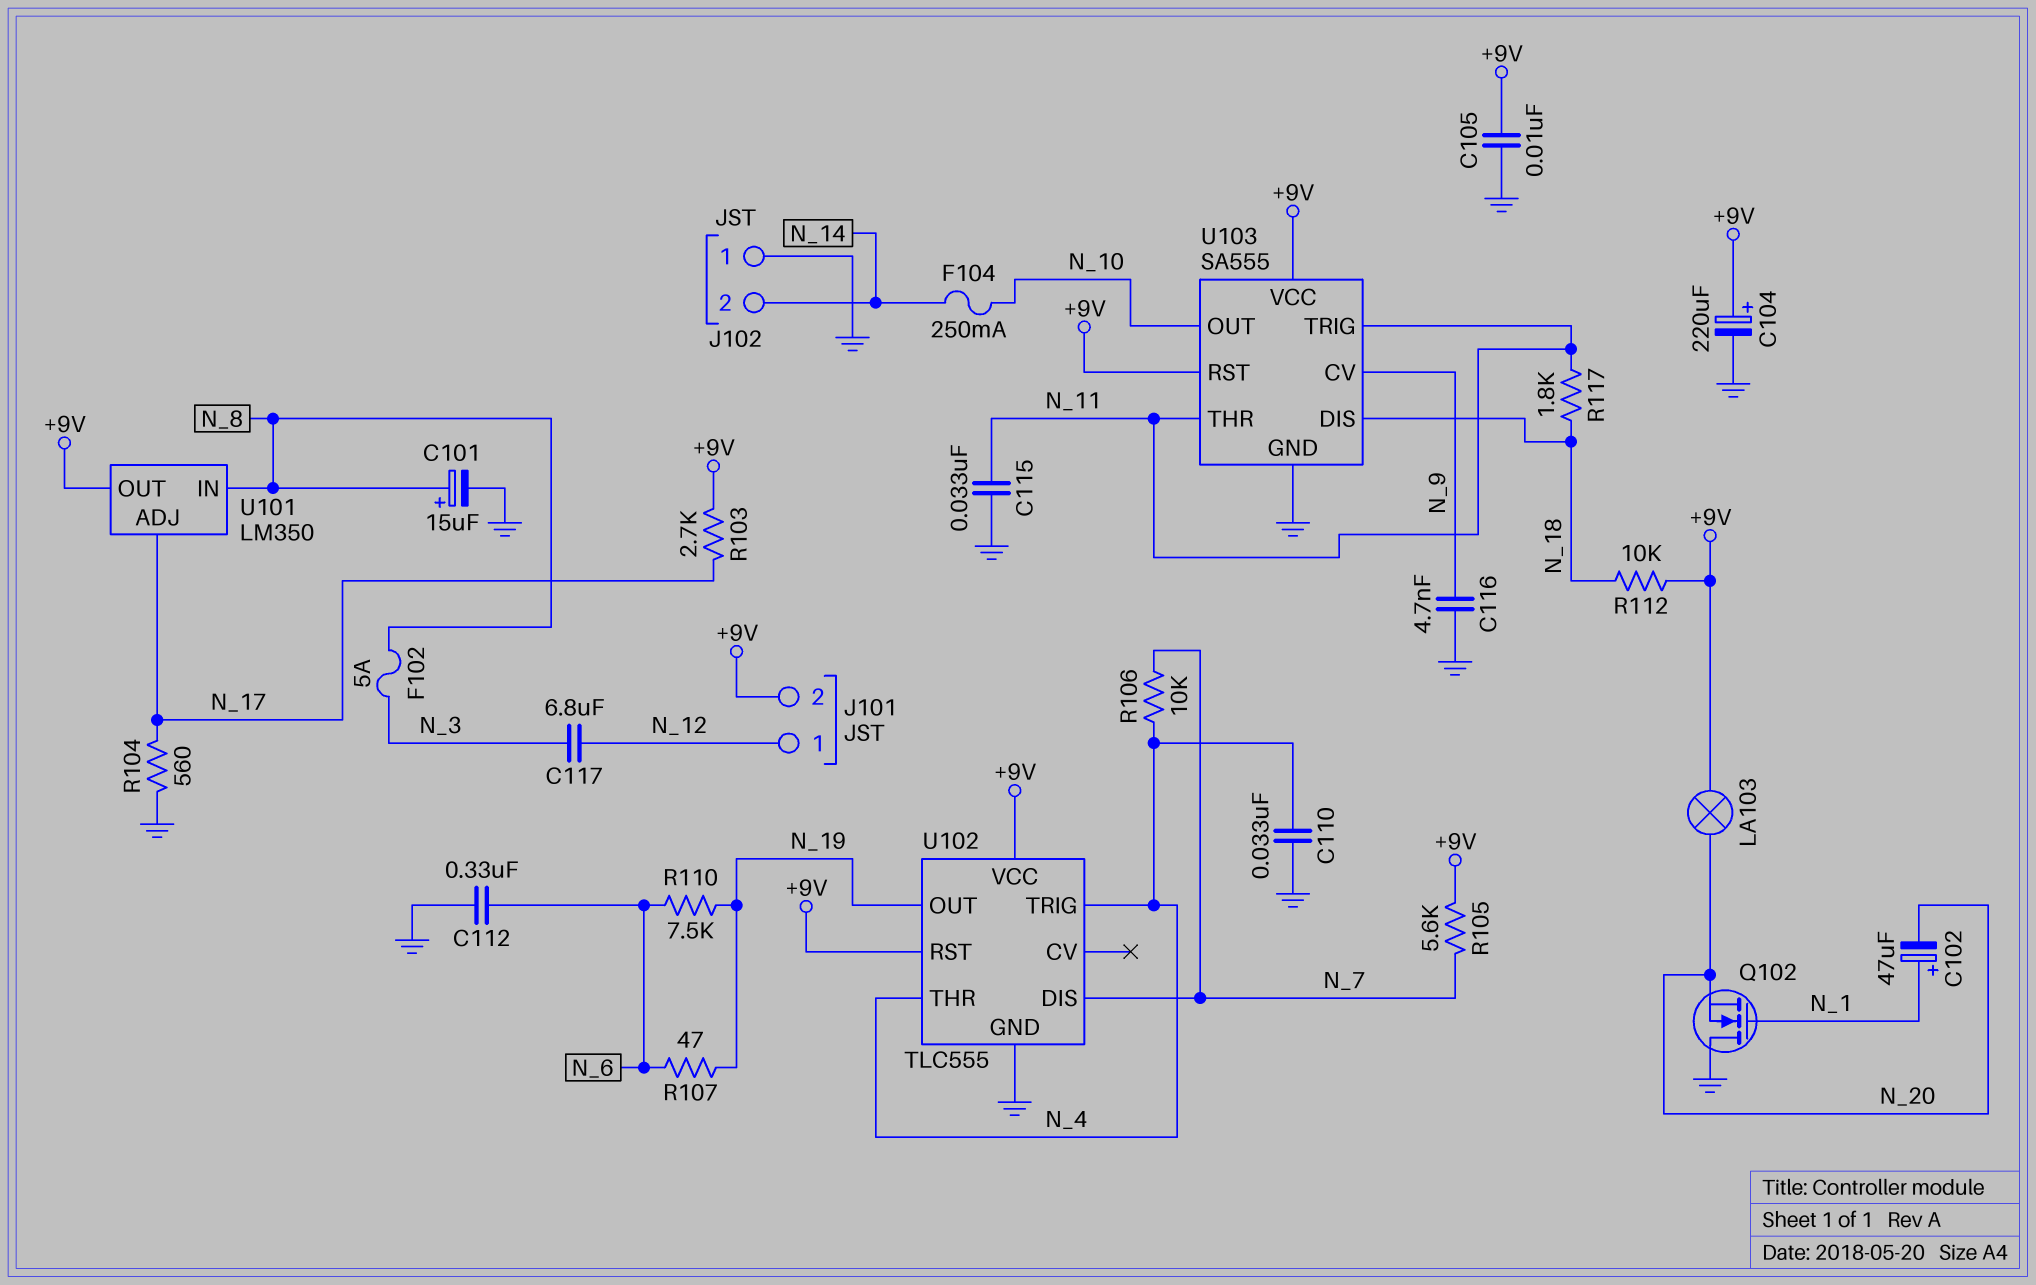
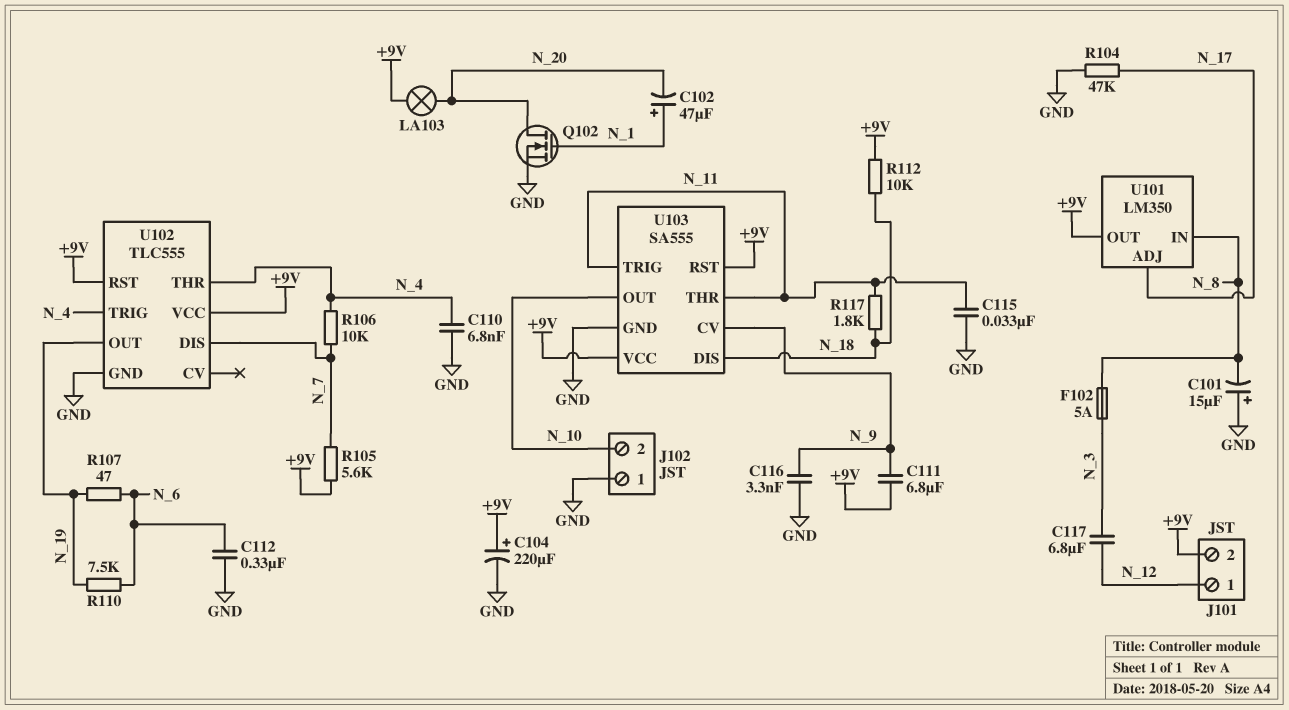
C101: 15uF (plus N_8, minus GND) -> 15uF (plus GND, minus N_8)
C105: 10nF (+9V, GND) -> none
C110: 33nF (GND, N_4) -> 6.8nF (GND, N_4)
C111: none -> 6.8uF (+9V, N_9)
C116: 4.7nF (GND, N_9) -> 3.3nF (GND, N_9)
F104: 250mA (N_10, N_14) -> none
J102 pin 2: N_14 -> N_10
Q102: NMOS (G N_1, D GND, S N_20) -> NMOS (G N_1, D N_20, S GND)
R103: 2.7k (+9V, N_17) -> none
R104: 560 (GND, N_17) -> 47k (GND, N_17)

